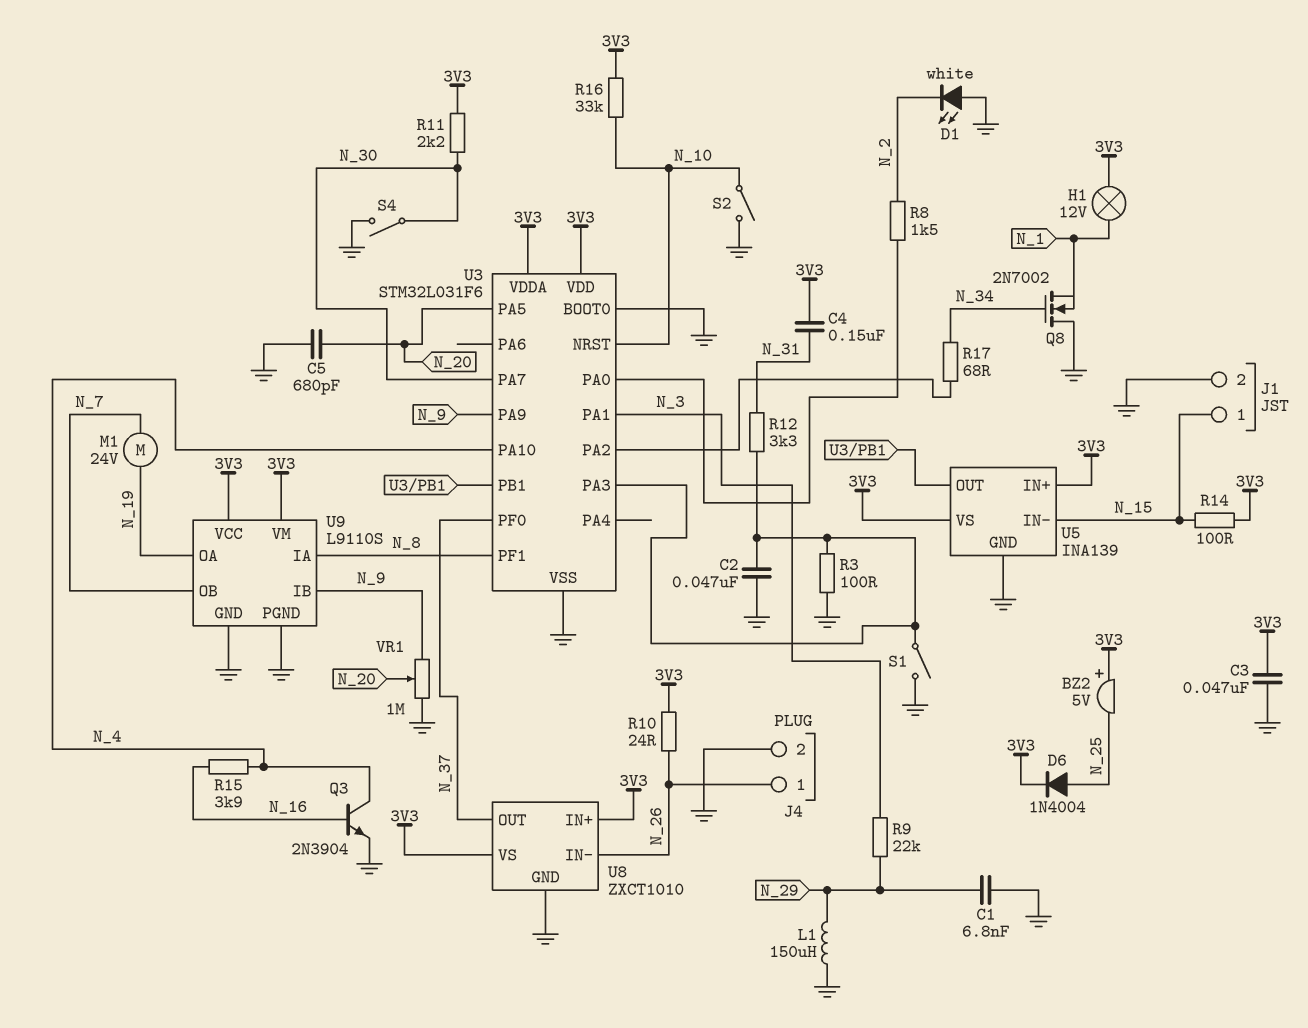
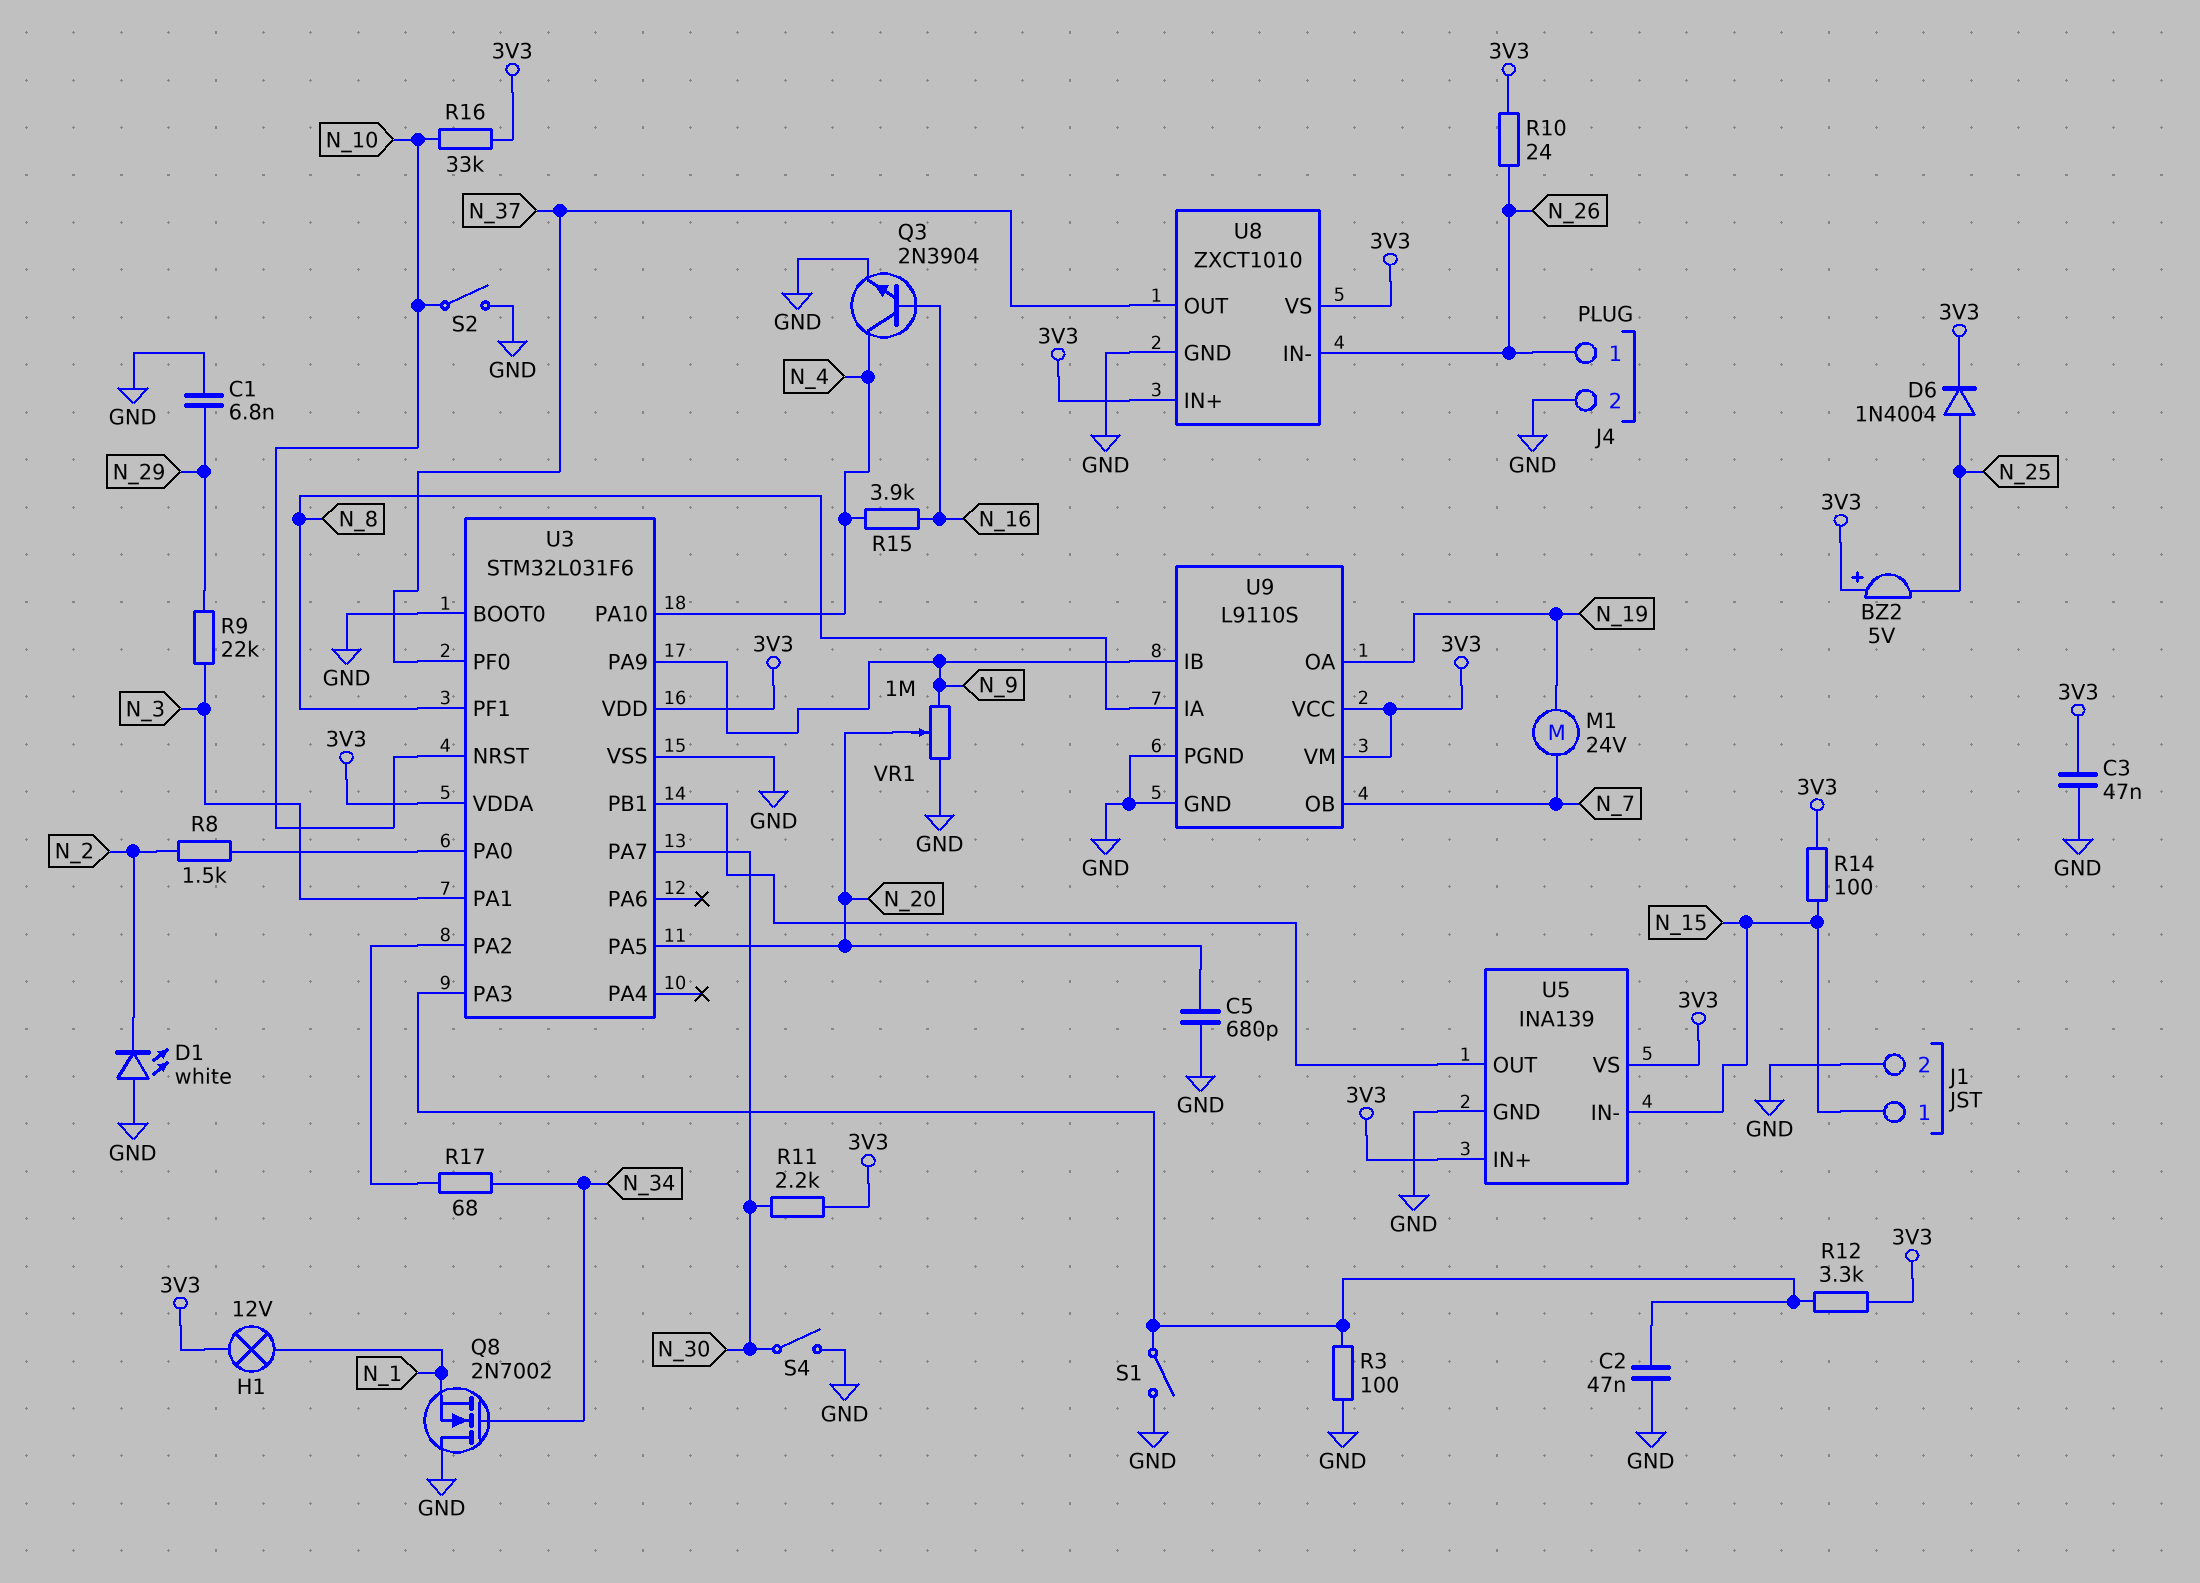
C4: 150nF (3V3, N_31) -> none
L1: 150uH (GND, N_29) -> none
R12: 3.3k (N_31, U3/PA3) -> 3.3k (3V3, U3/PA3)

